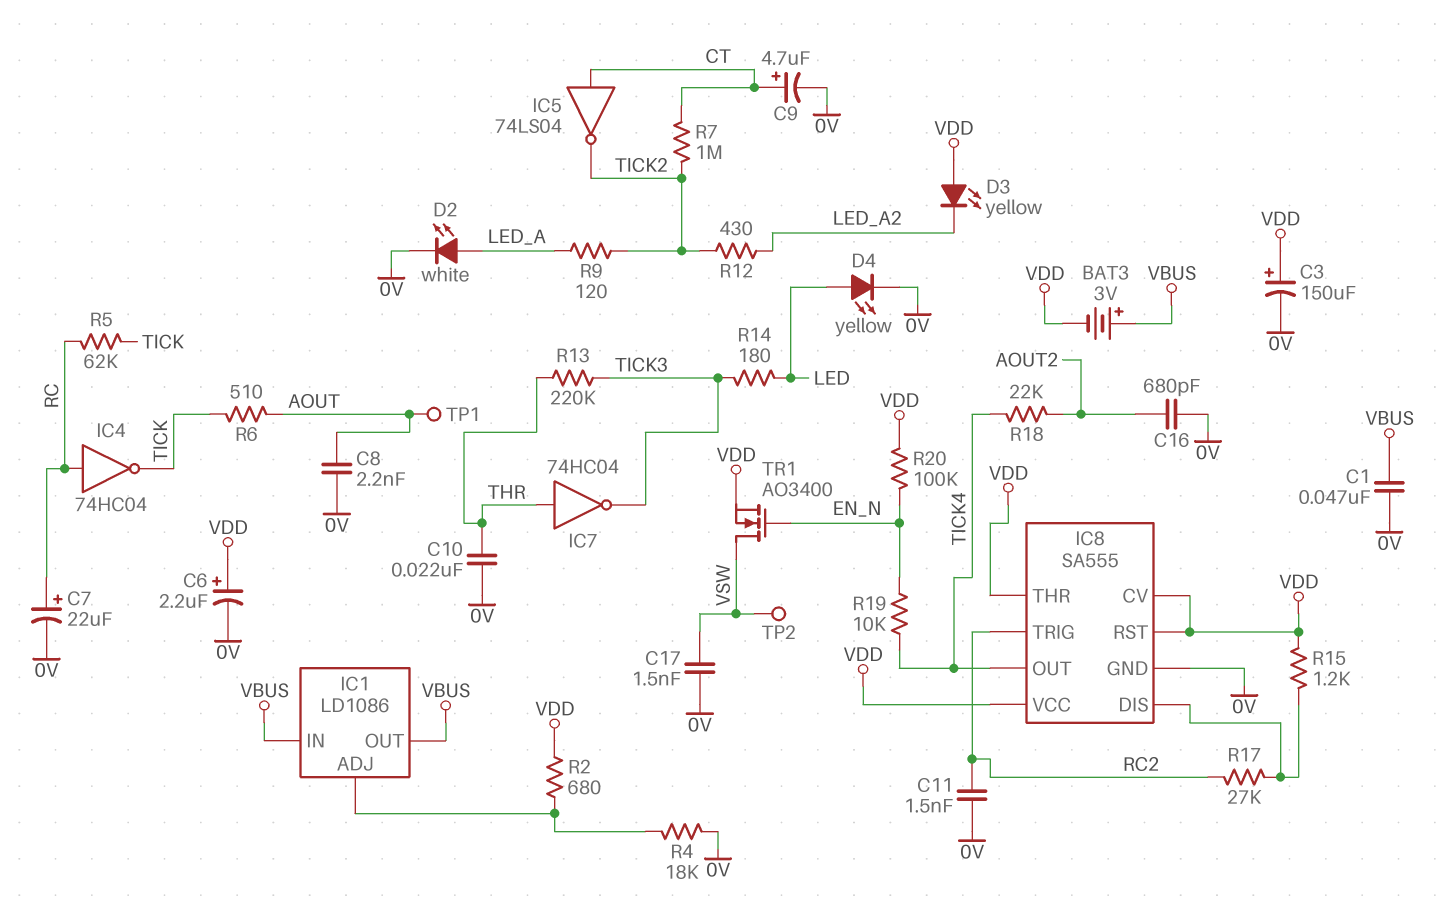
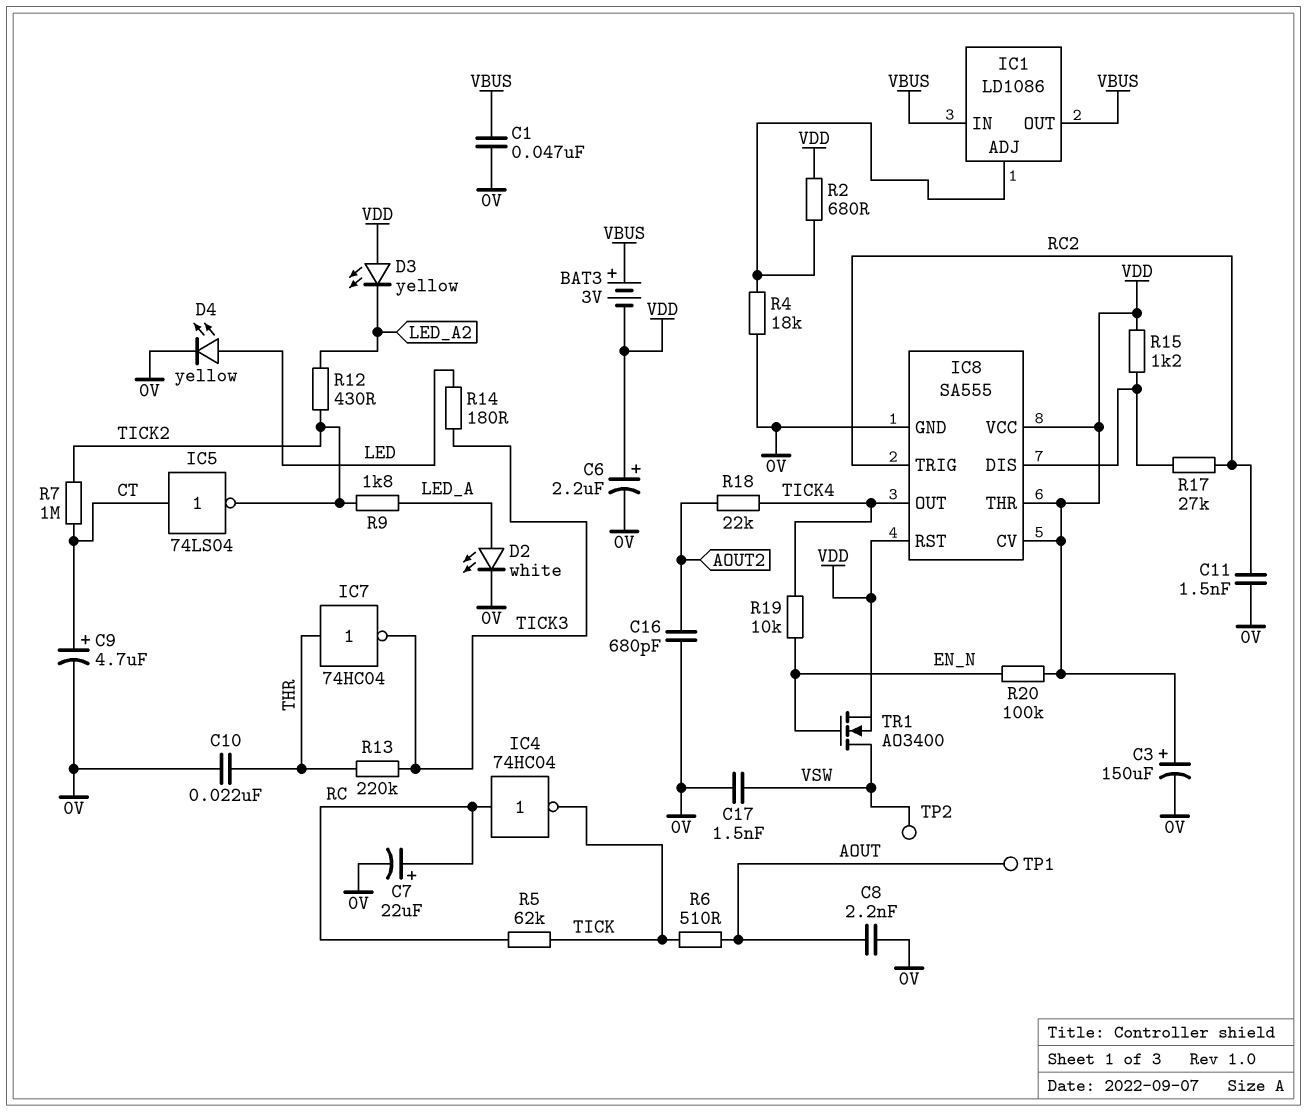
R9: 120 (LED_A, TICK2) -> 1.8k (LED_A, TICK2)

